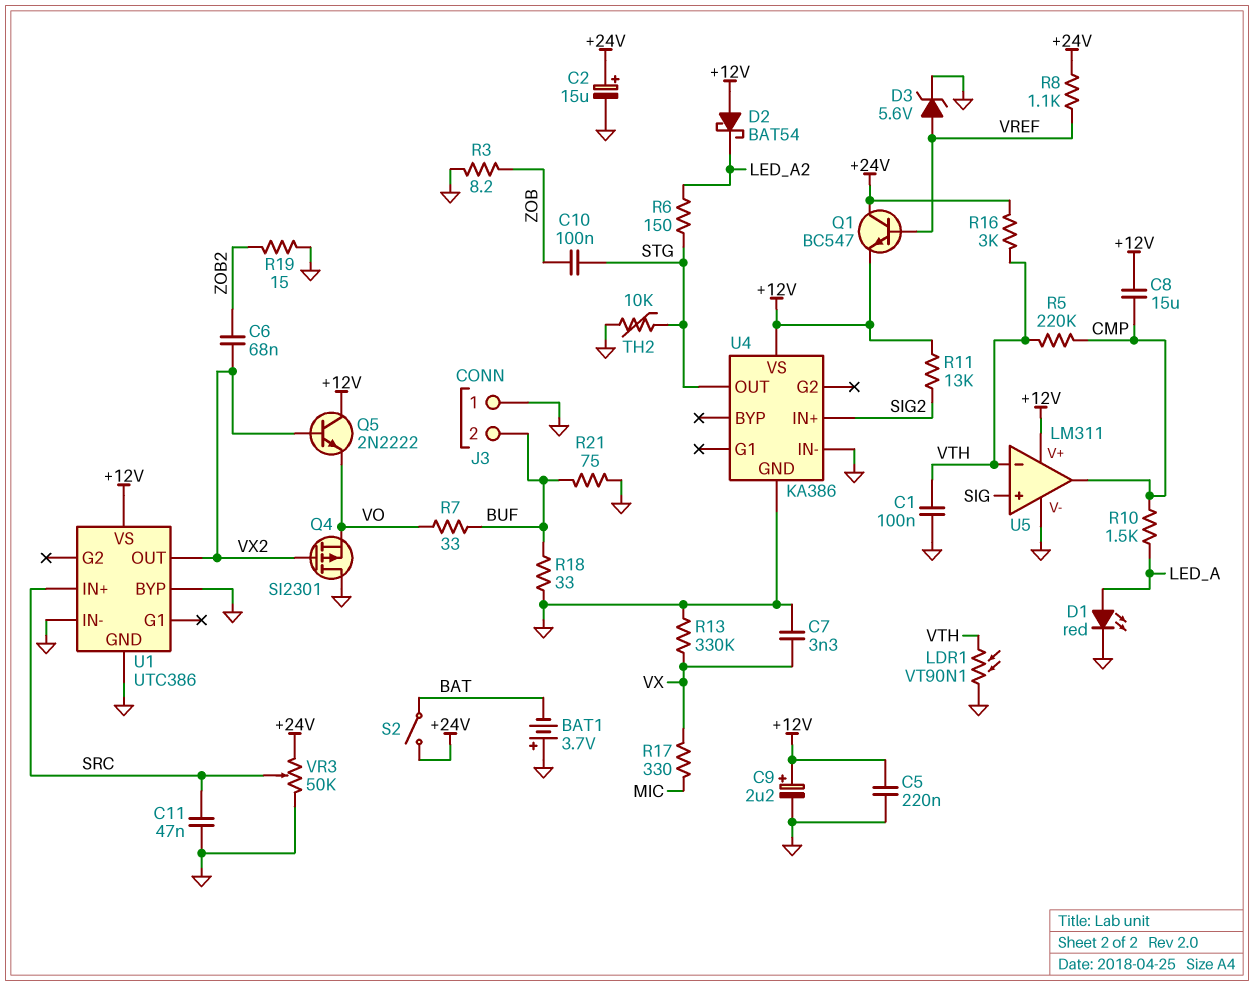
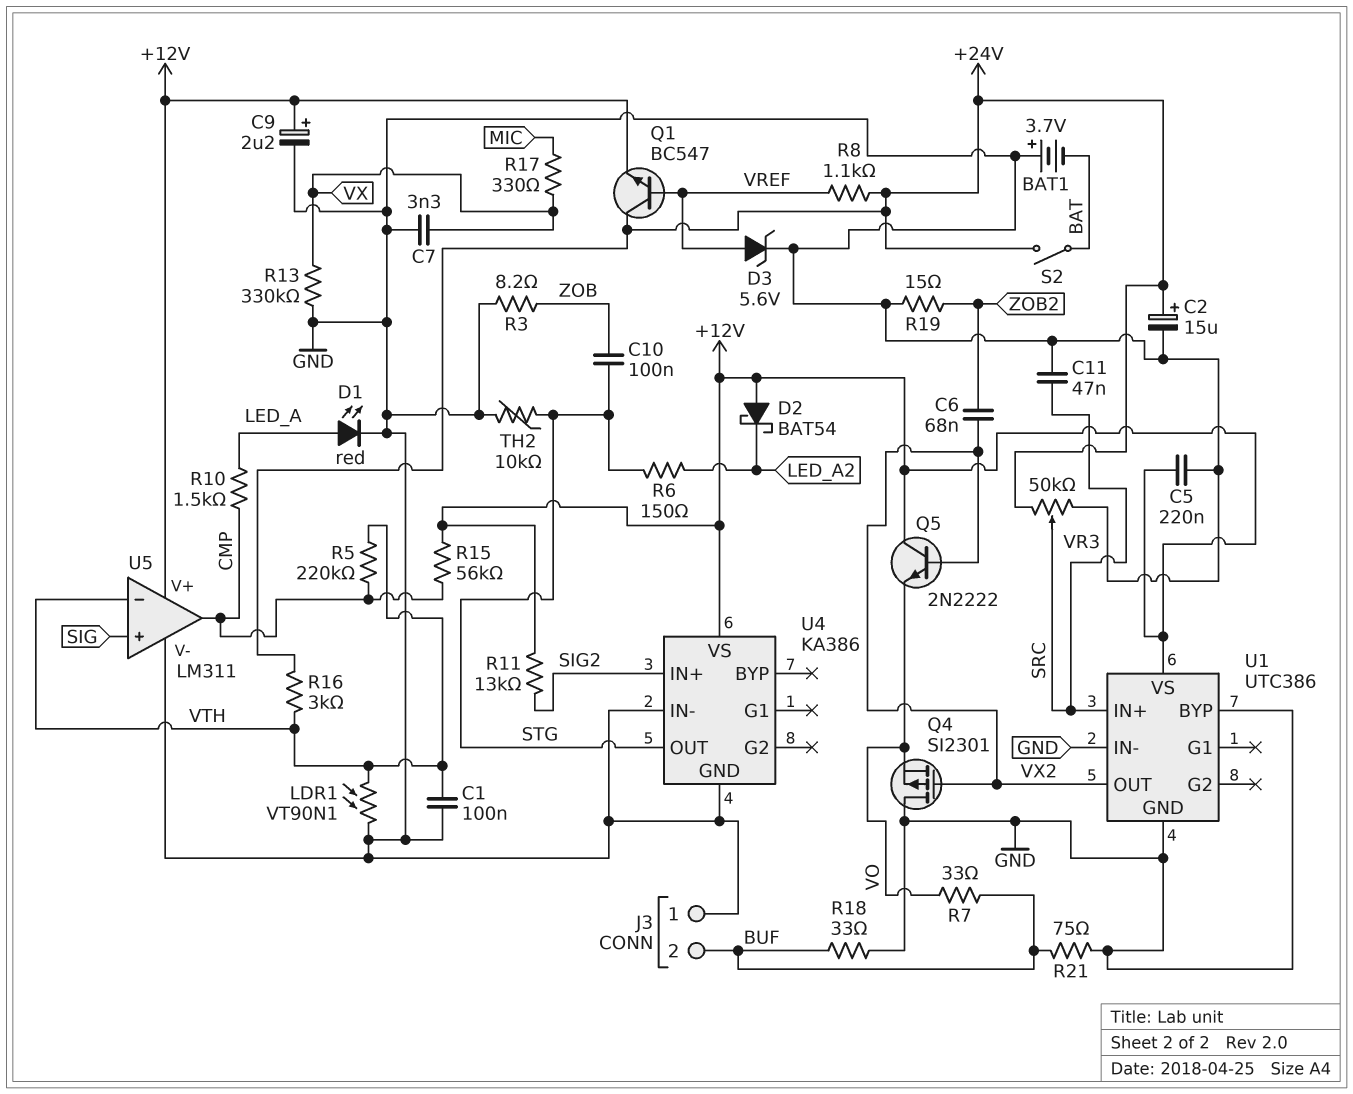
C8: 15uF (+12V, CMP) -> none
R15: none -> 56k (+12V, CMP)

